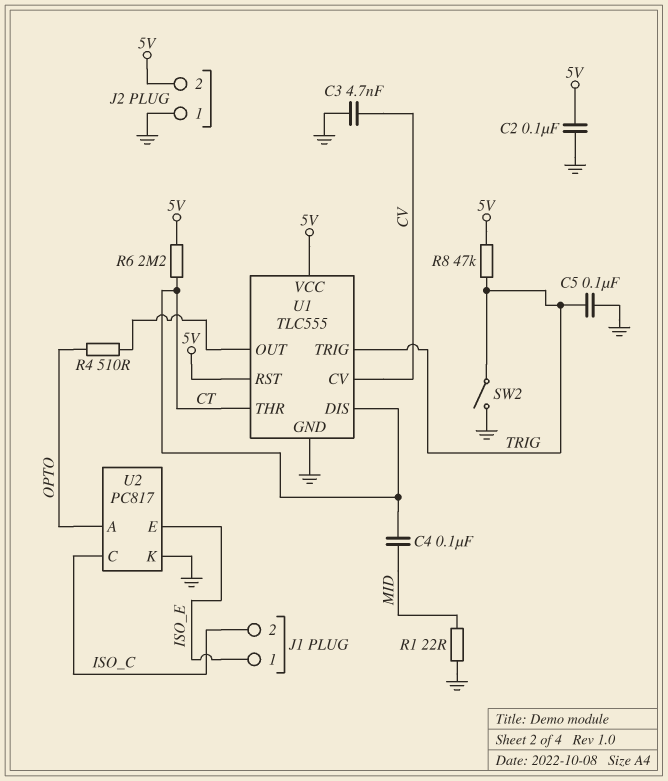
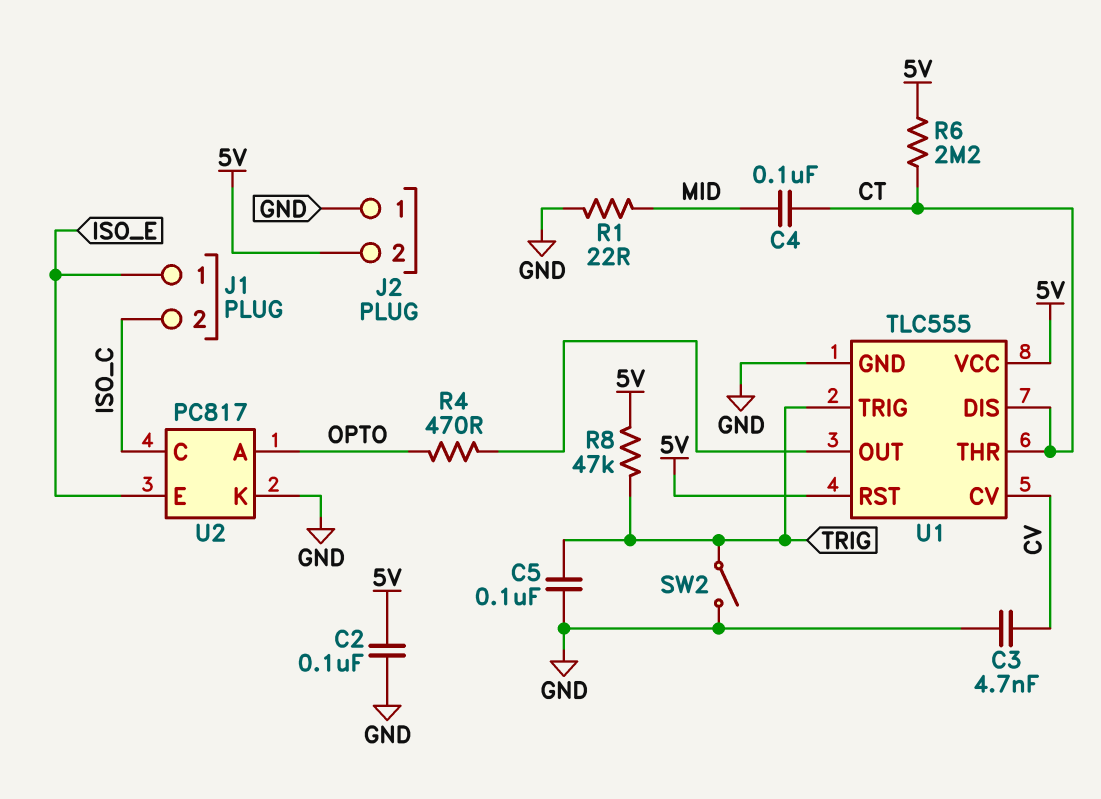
R4: 510 (OPTO, U1/OUT) -> 470 (OPTO, U1/OUT)

